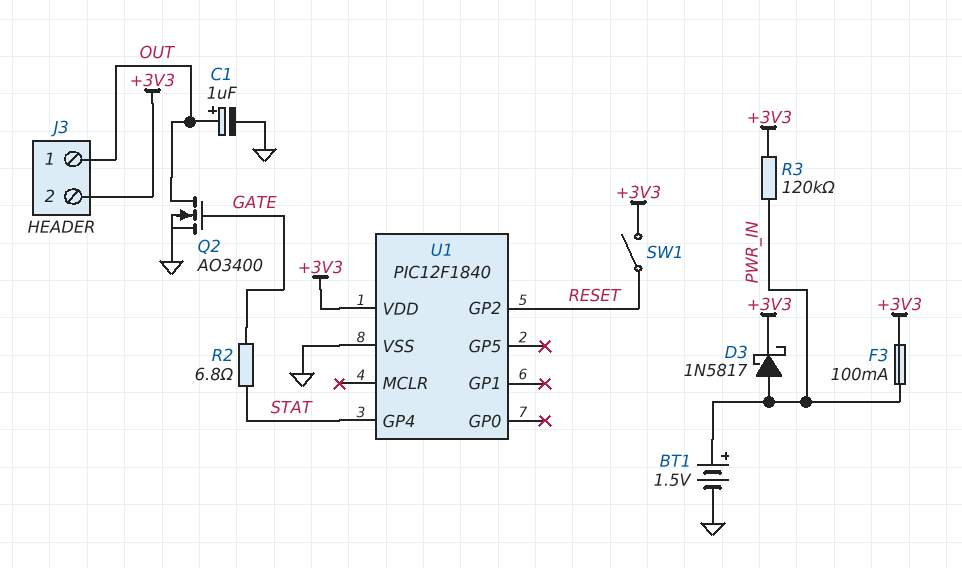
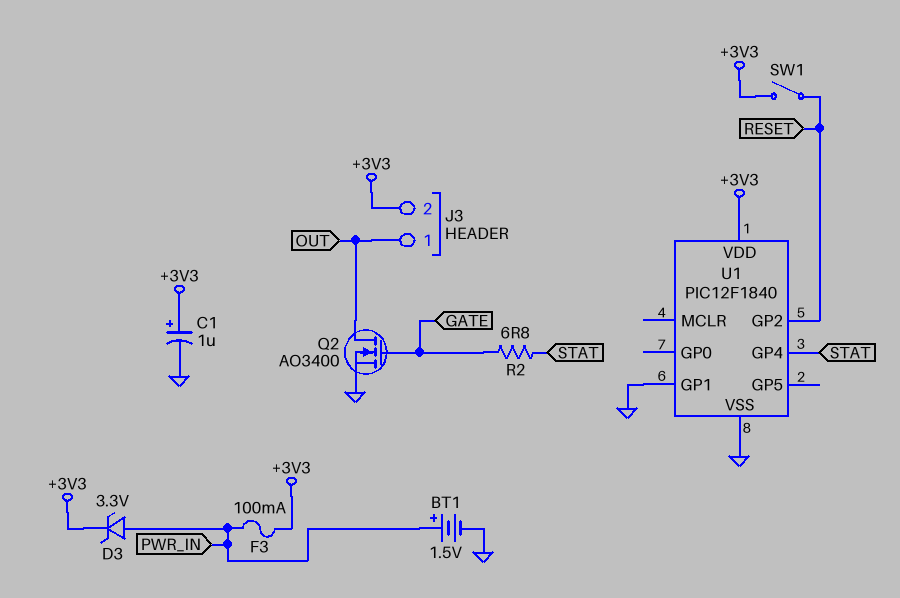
C1: 1uF (plus OUT, minus GND) -> 1uF (plus +3V3, minus GND)
D3: schottky 1N5817 (A PWR_IN, K +3V3) -> zener 3.3V (A PWR_IN, K +3V3)
R3: 120k (+3V3, PWR_IN) -> none
U1 pin GP1: none -> GND

